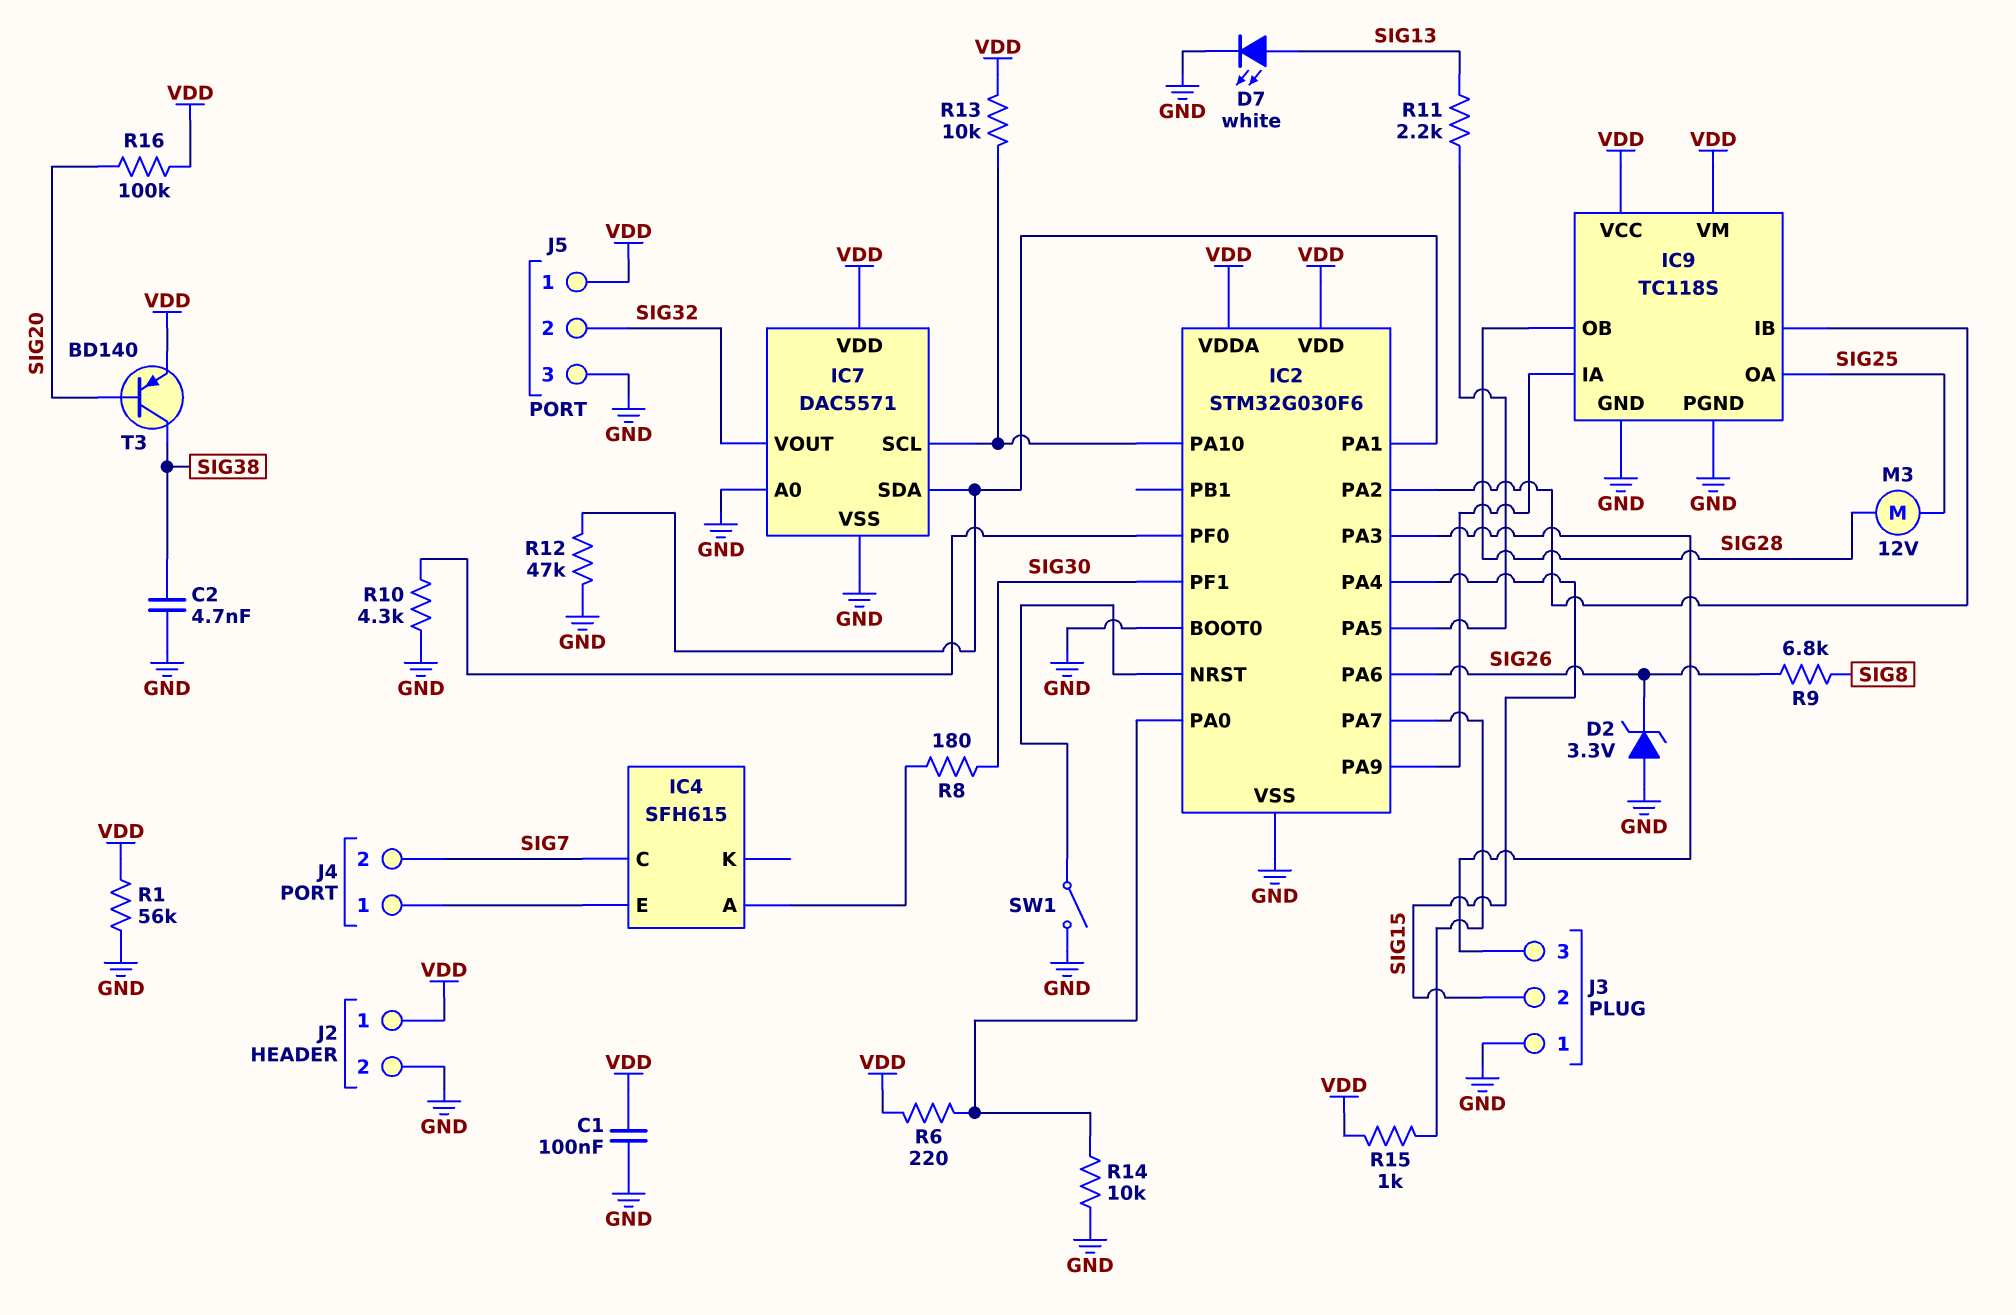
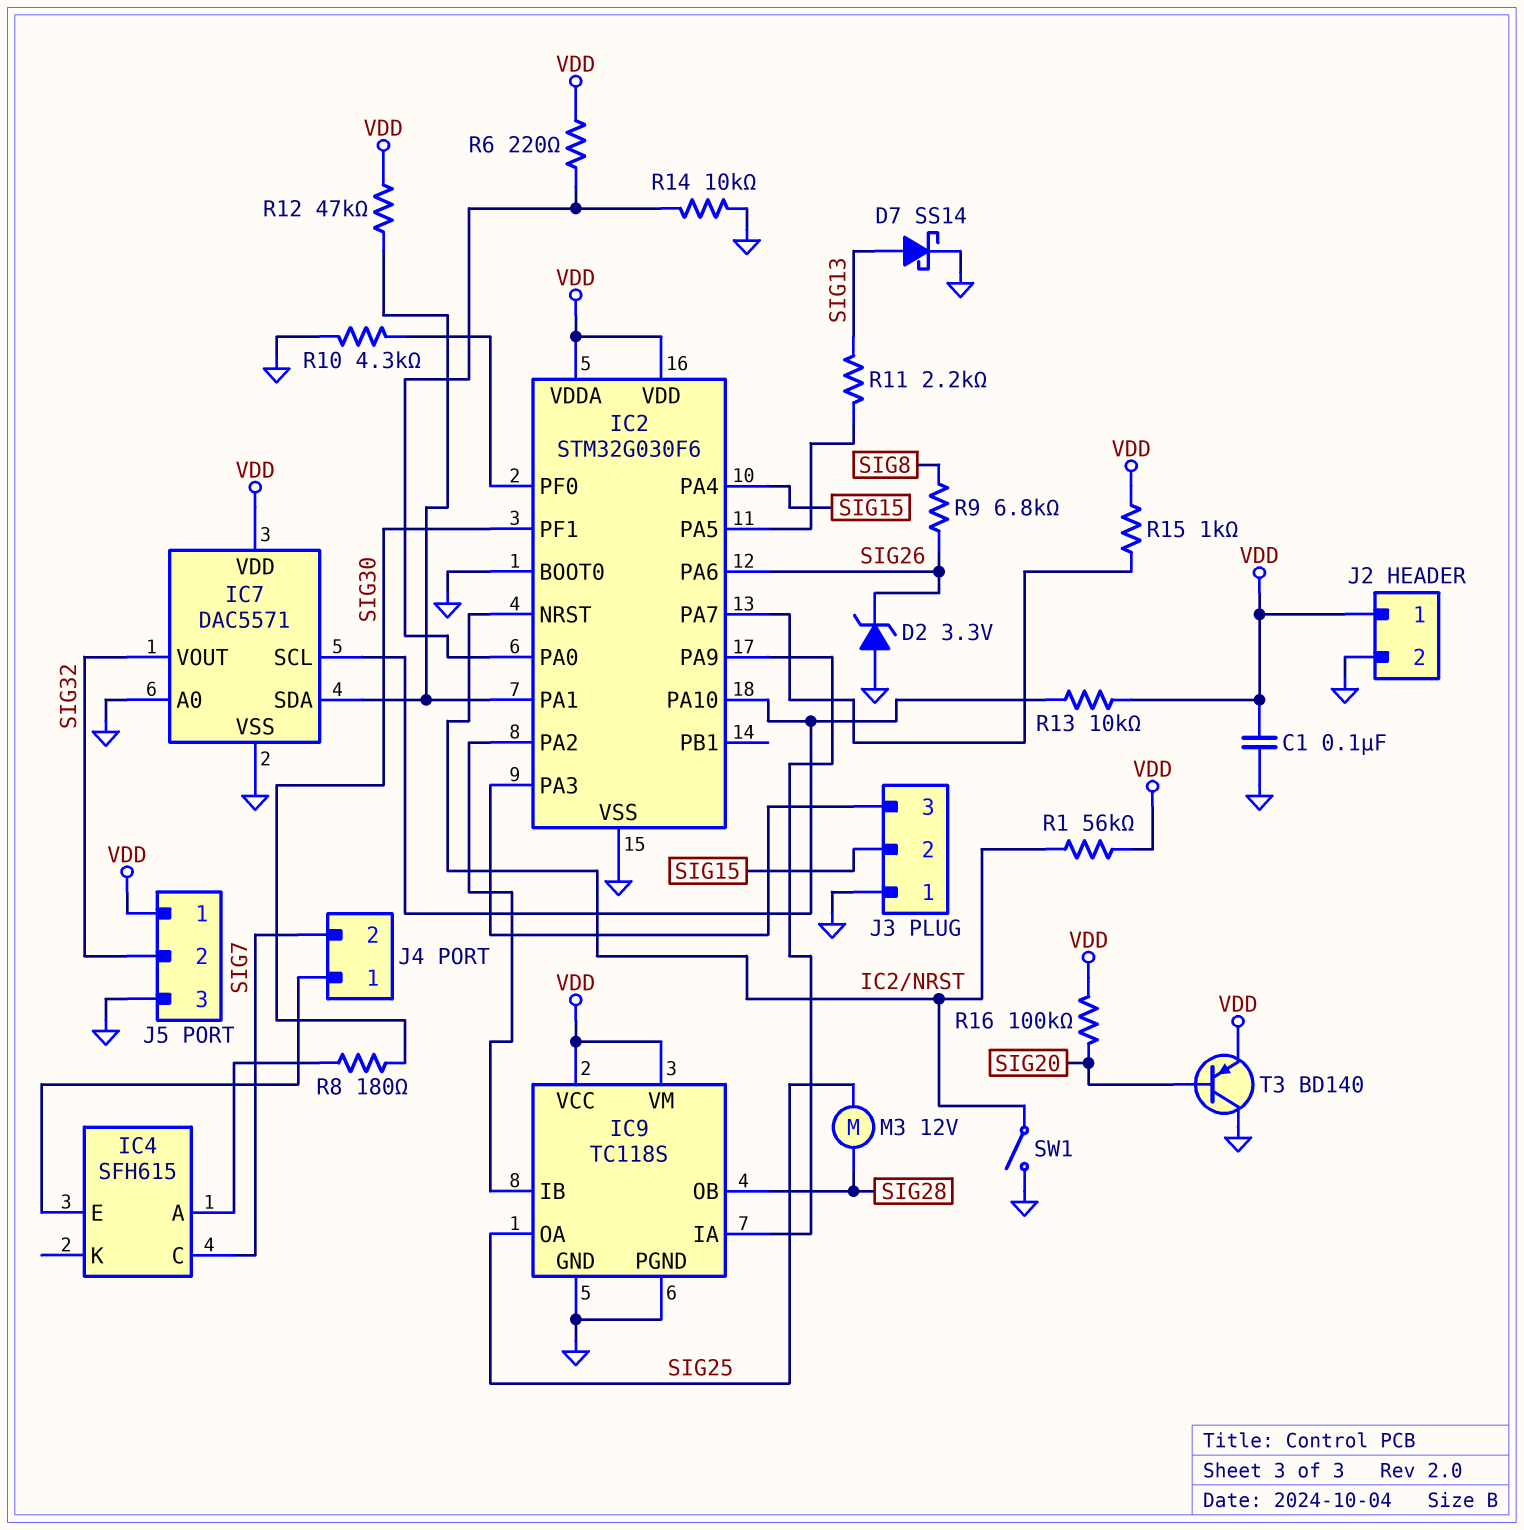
C2: 4.7nF (GND, SIG38) -> none
D7: LED white (A SIG13, K GND) -> schottky SS14 (A SIG13, K GND)
R1: 56k (GND, VDD) -> 56k (IC2/NRST, VDD)
R12: 47k (GND, IC2/PA1) -> 47k (IC2/PA1, VDD)
T3: PNP BD140 (B SIG20, C SIG38, E VDD) -> PNP BD140 (B SIG20, C GND, E VDD)

